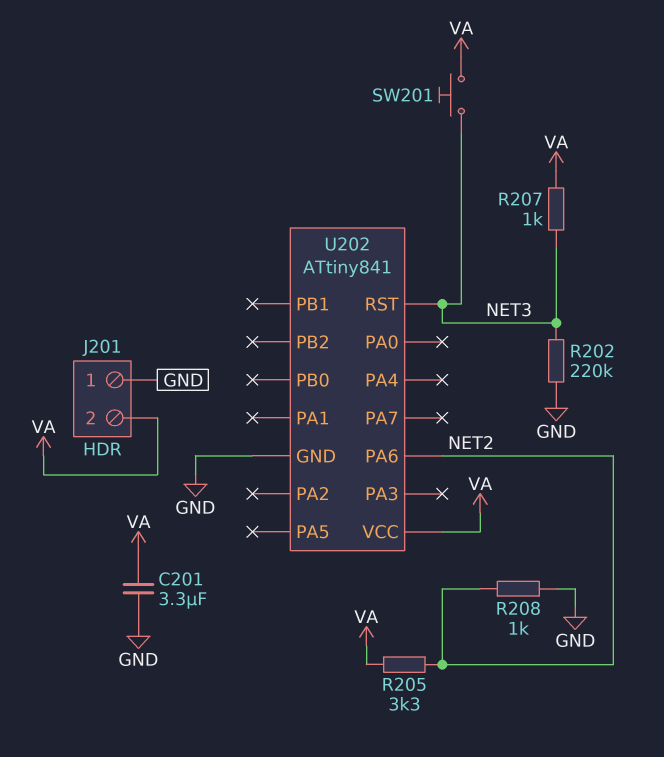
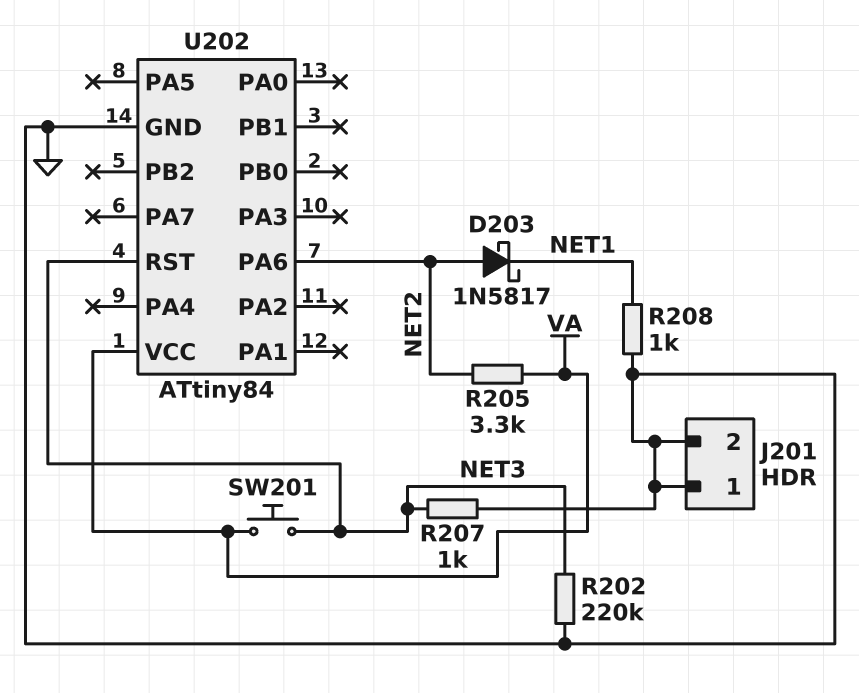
C201: 3.3uF (GND, VA) -> none
D203: none -> schottky 1N5817 (A NET2, K NET1)
J201 pin 2: VA -> GND
R207: 1k (NET3, VA) -> 1k (GND, NET3)
R208: 1k (GND, NET2) -> 1k (GND, NET1)
U202: ATtiny841 -> ATtiny84

